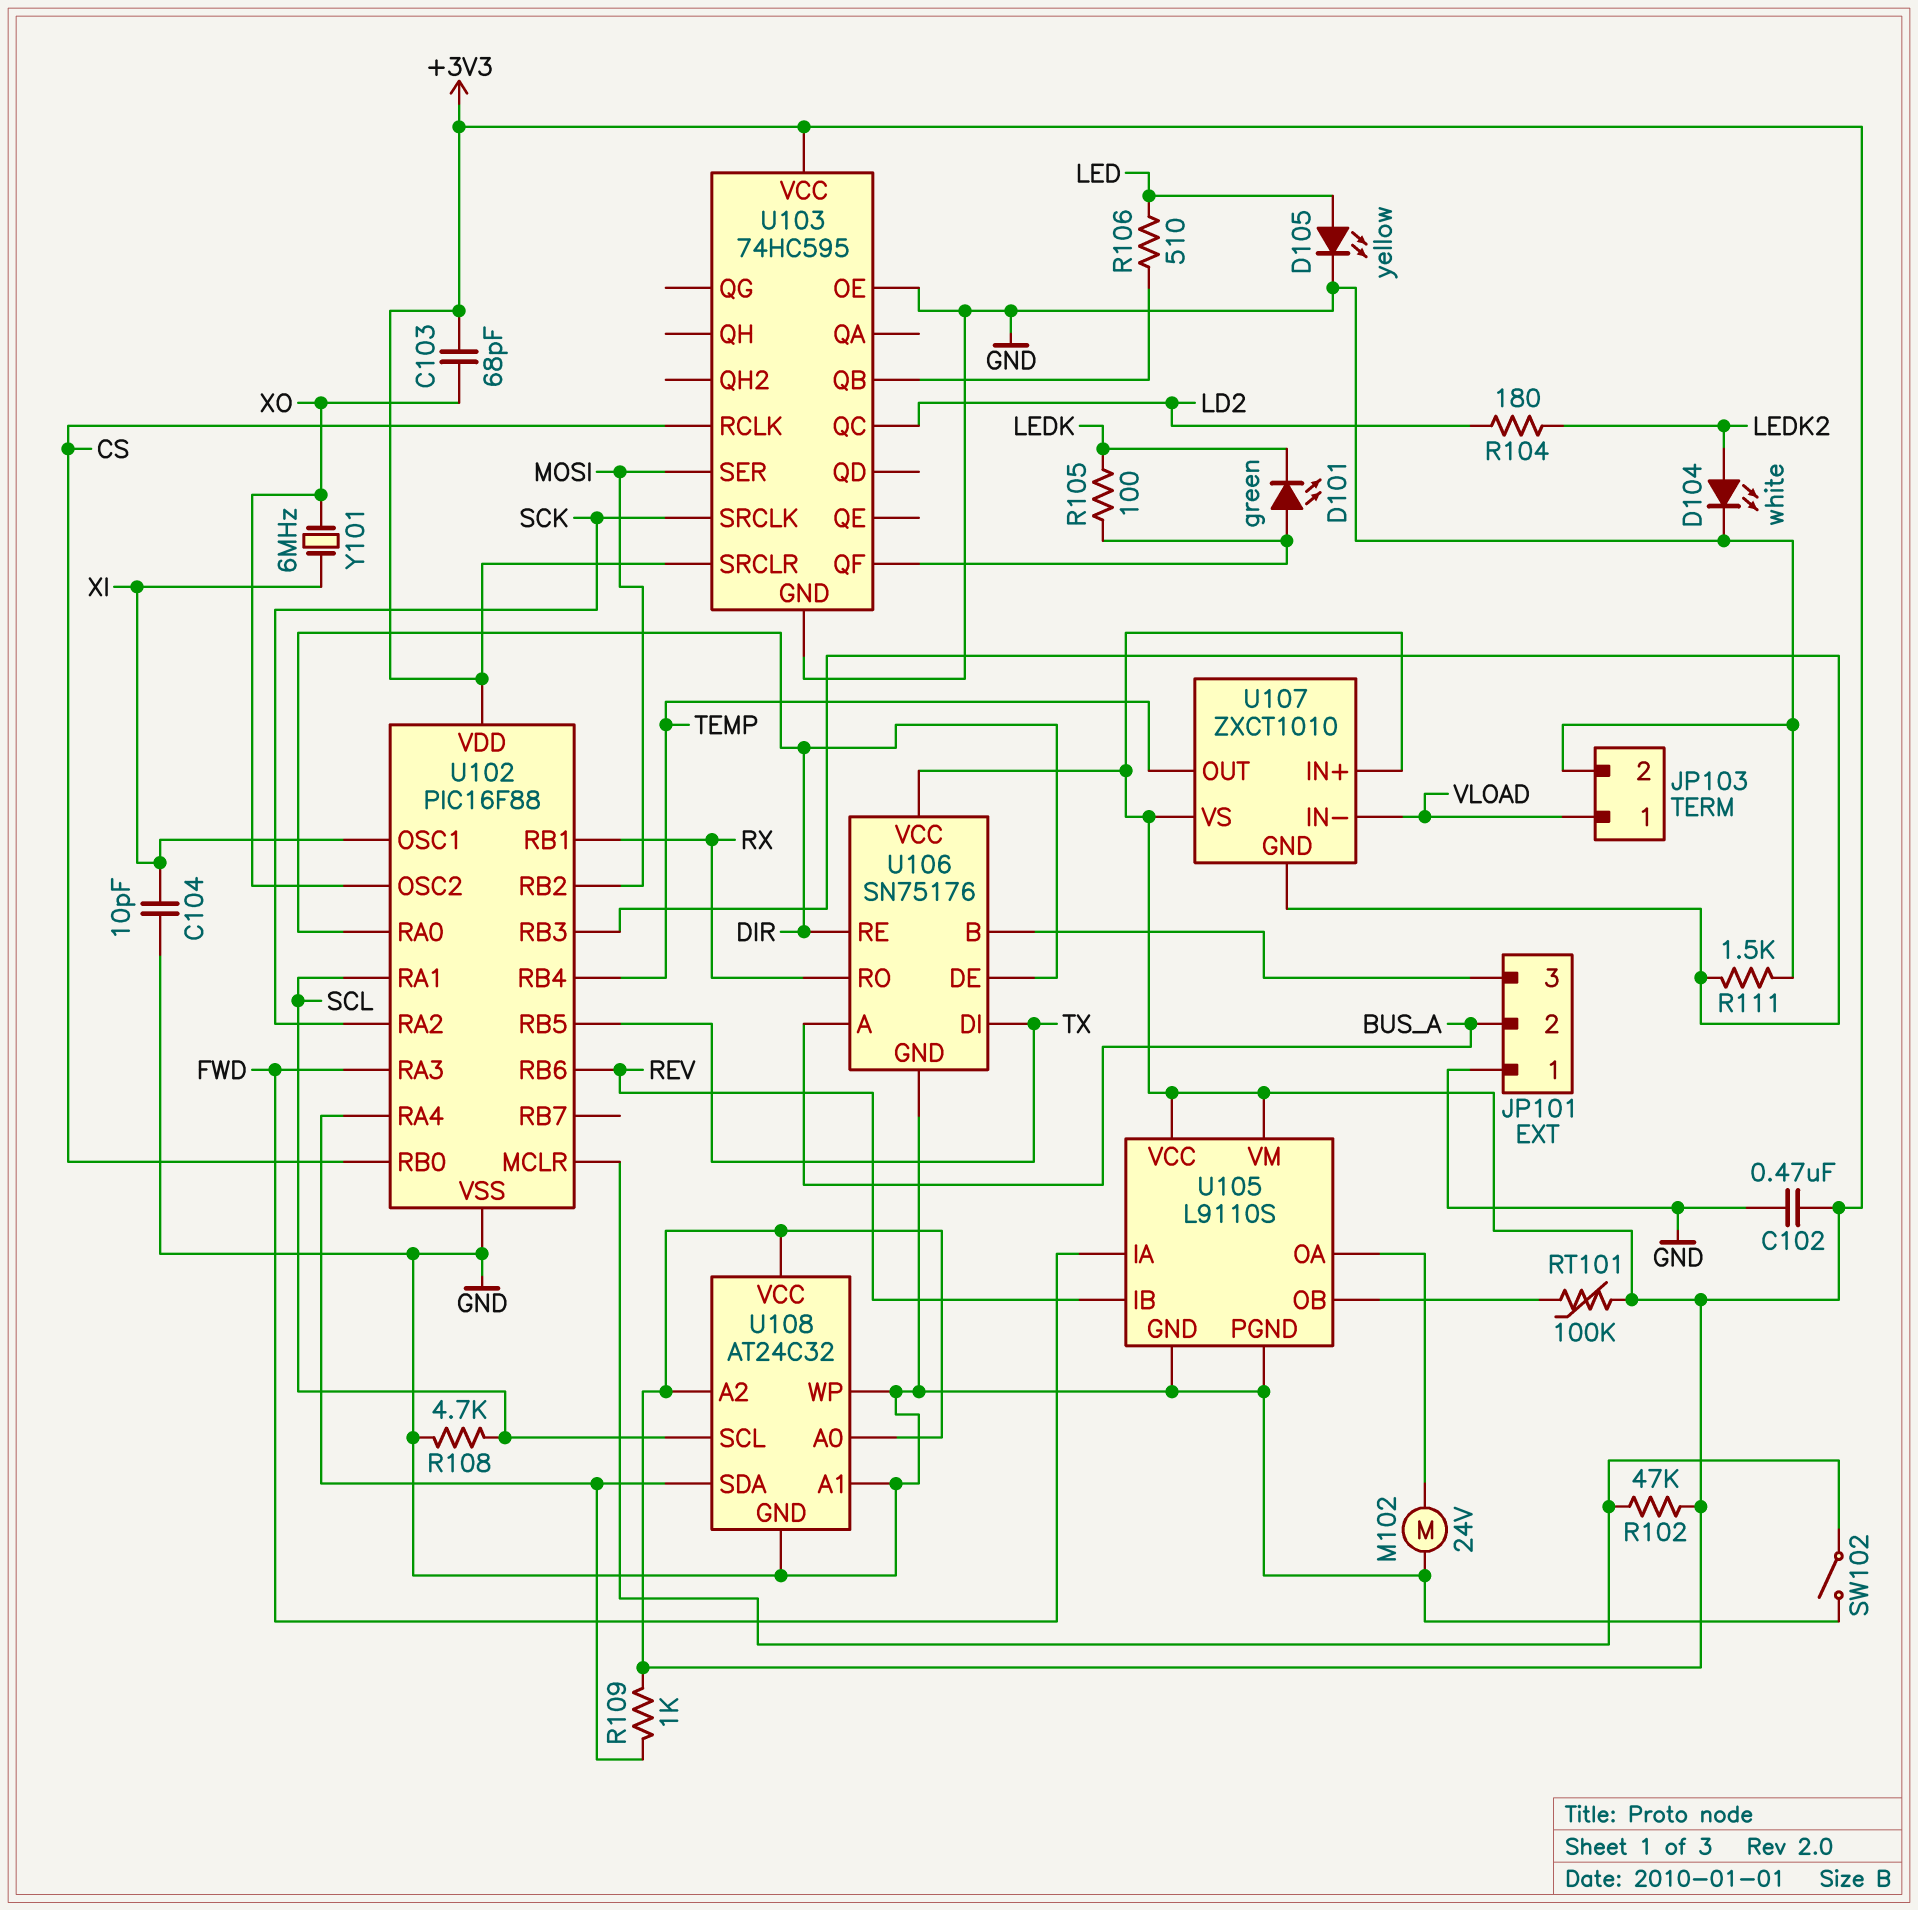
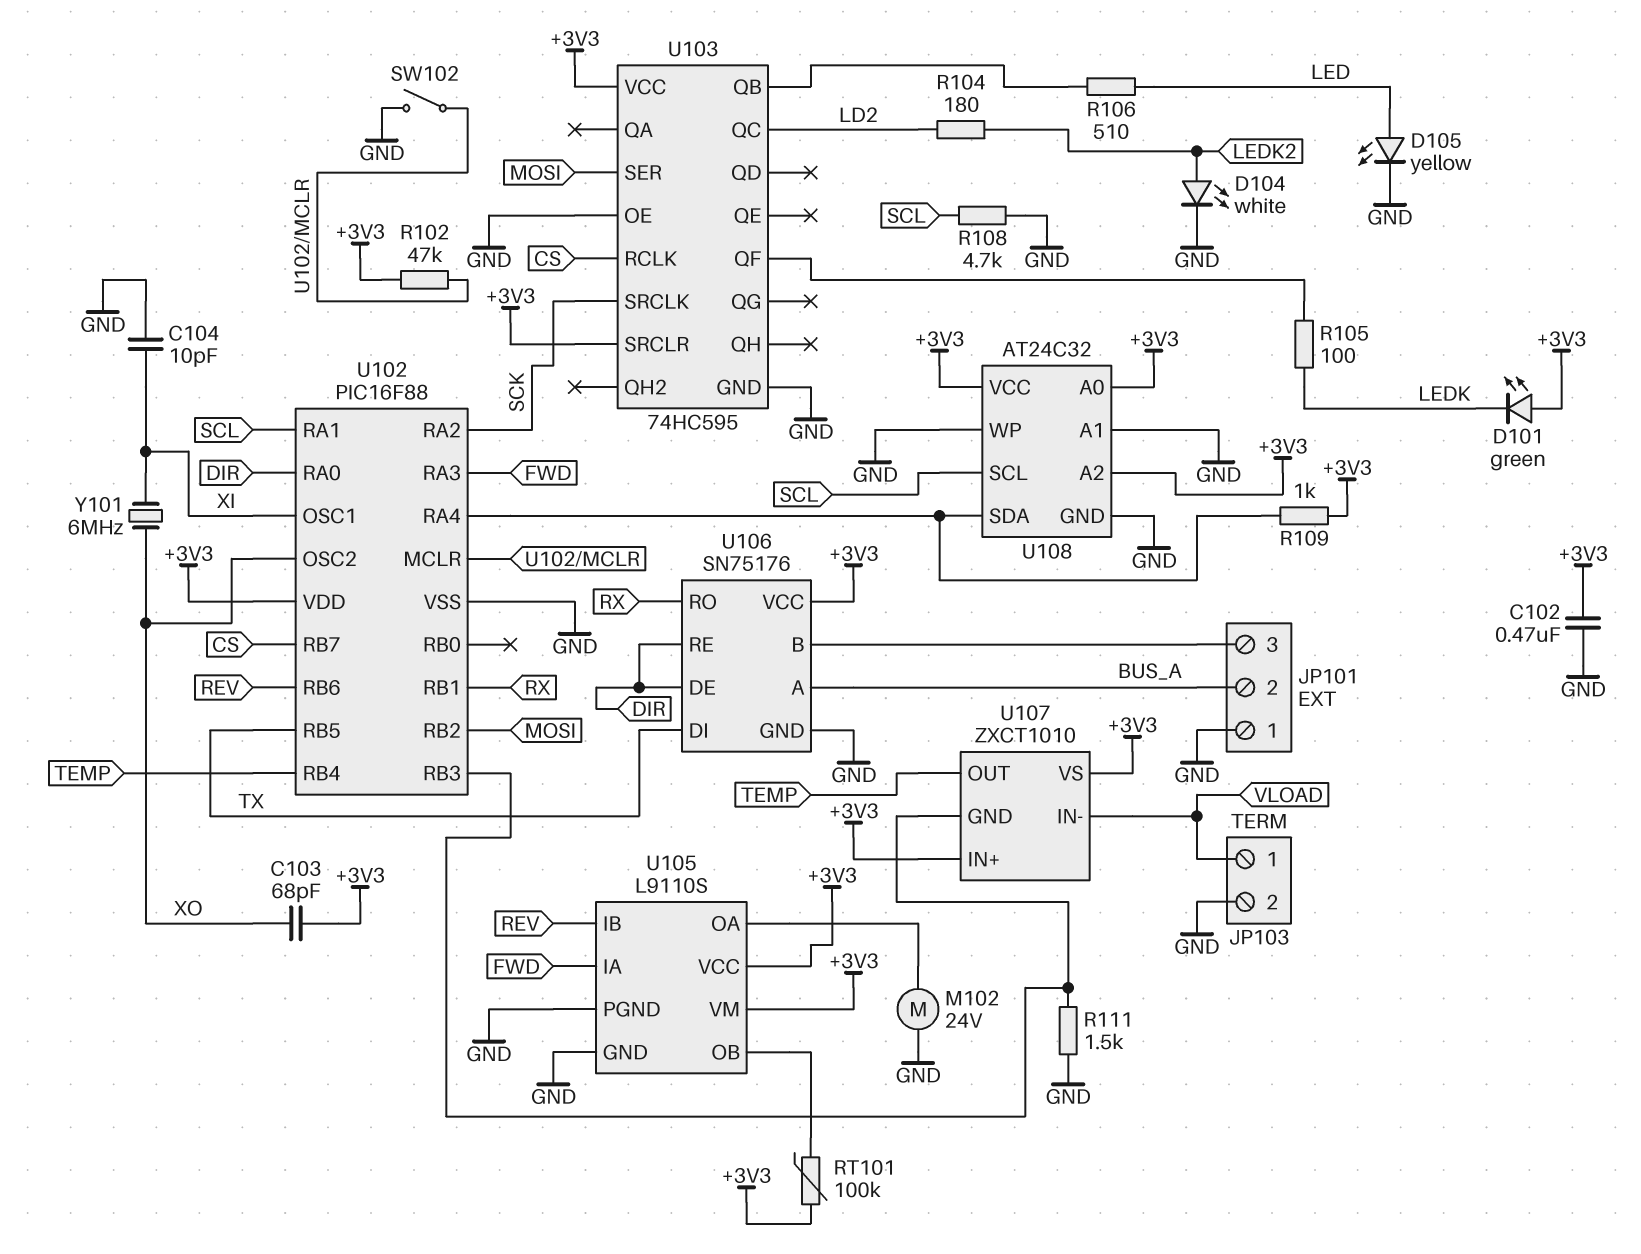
D101: LED green (A U103/QF, K LEDK) -> LED green (A +3V3, K LEDK)
U102 pin RB0: CS -> none
U102 pin RB7: none -> CS

